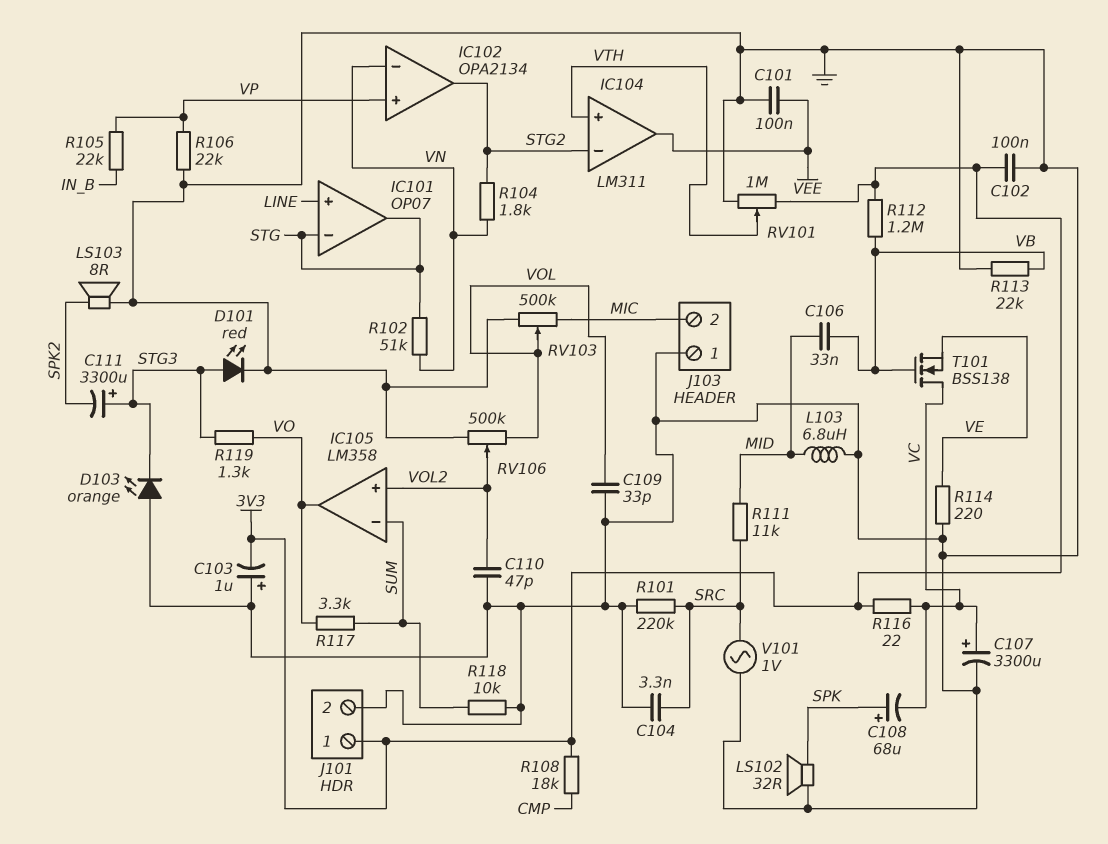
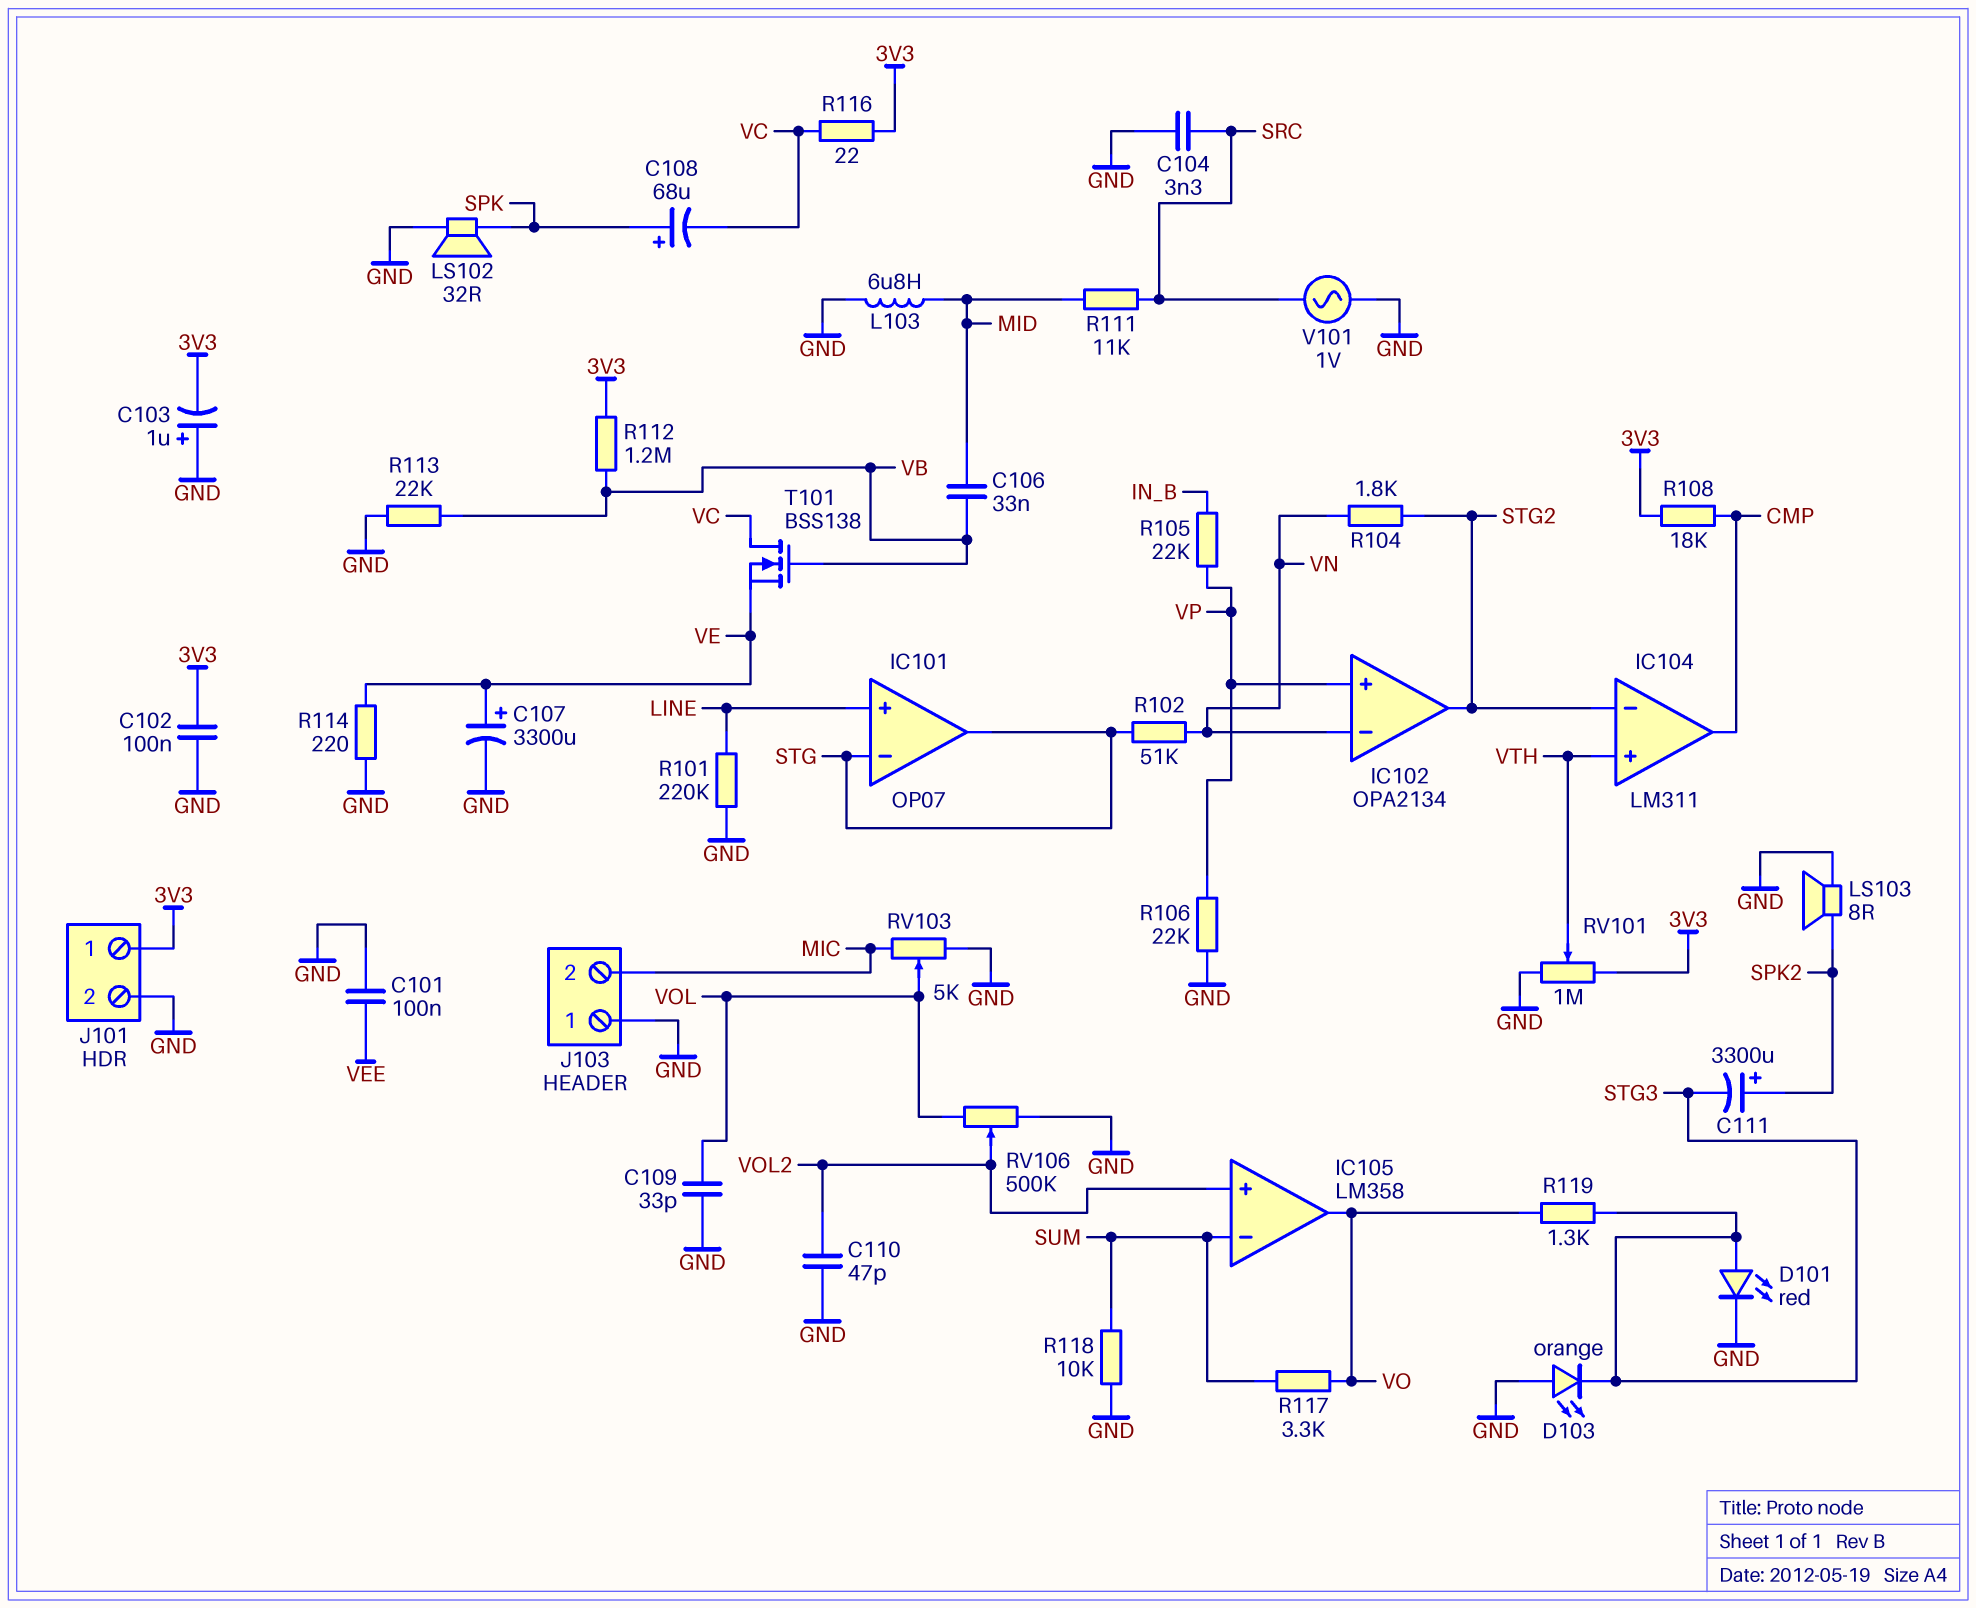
C107: 3300uF (plus VC, minus GND) -> 3300uF (plus VE, minus GND)
C111: 3300uF (plus STG3, minus SPK2) -> 3300uF (plus SPK2, minus STG3)
IC104 pin out: VEE -> CMP
R101: 220k (GND, SRC) -> 220k (GND, LINE)
RV103: 500k (GND, MIC, wiper VOL) -> 5k (GND, MIC, wiper VOL)

